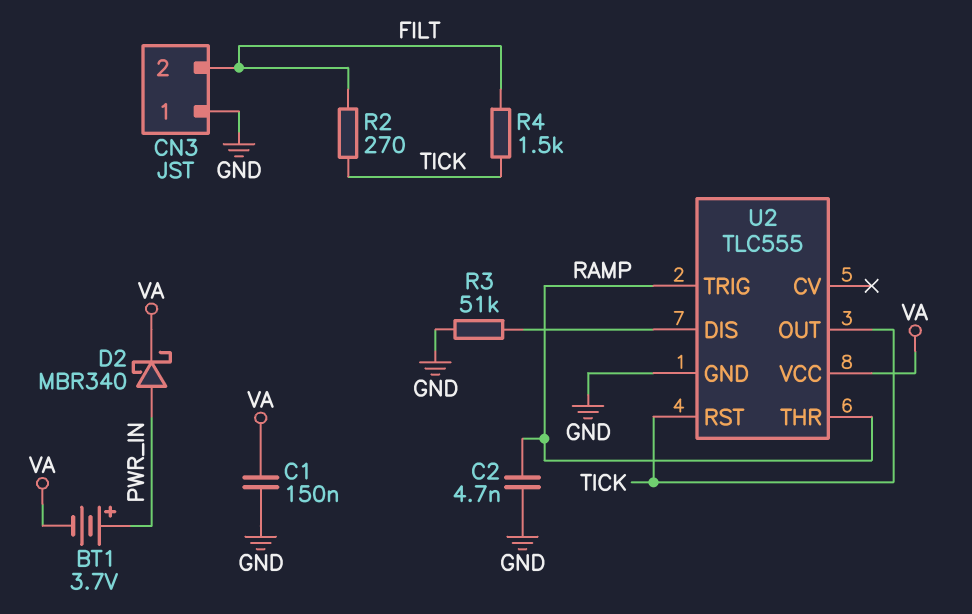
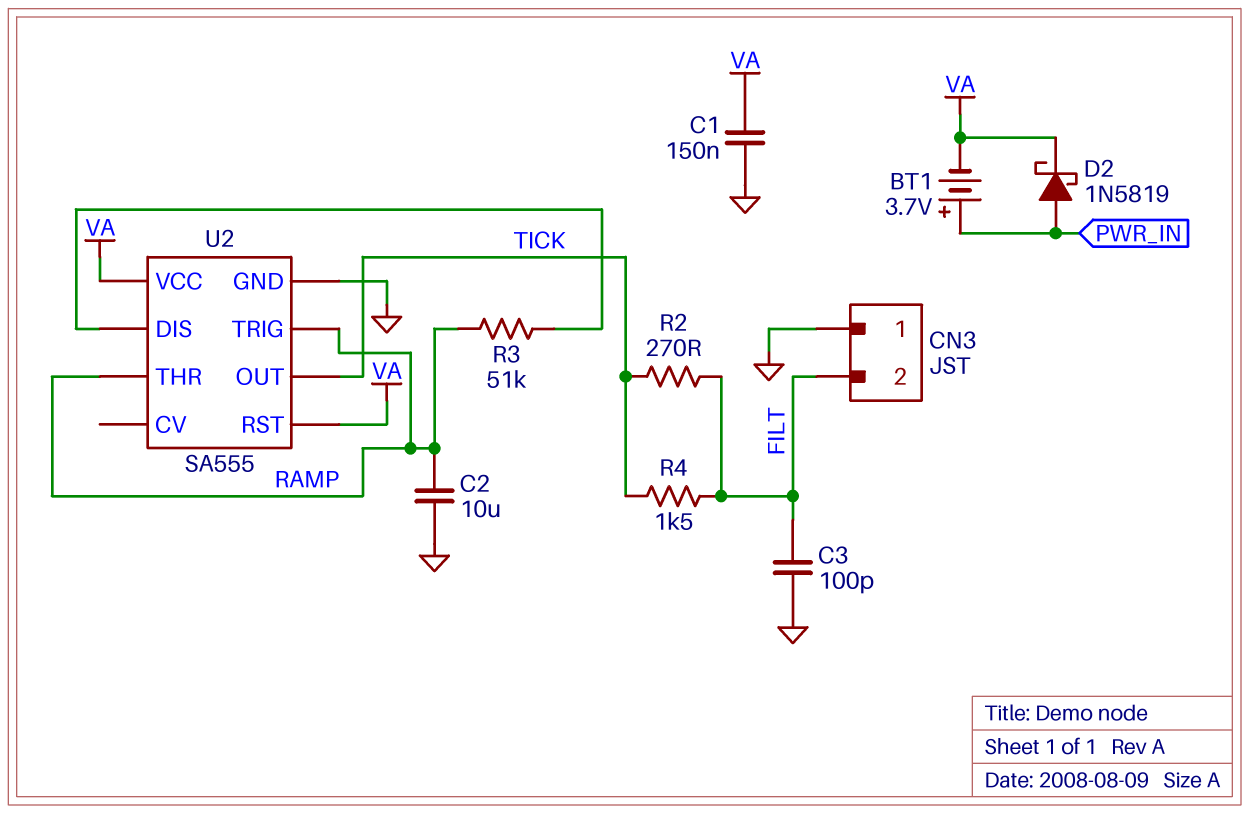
C2: 4.7nF (GND, RAMP) -> 10uF (GND, RAMP)
C3: none -> 100pF (FILT, GND)
D2: schottky MBR340 (A PWR_IN, K VA) -> schottky 1N5819 (A PWR_IN, K VA)
R3: 51k (GND, U2/DIS) -> 51k (RAMP, U2/DIS)
U2: TLC555 -> SA555
U2 pin RST: TICK -> VA

